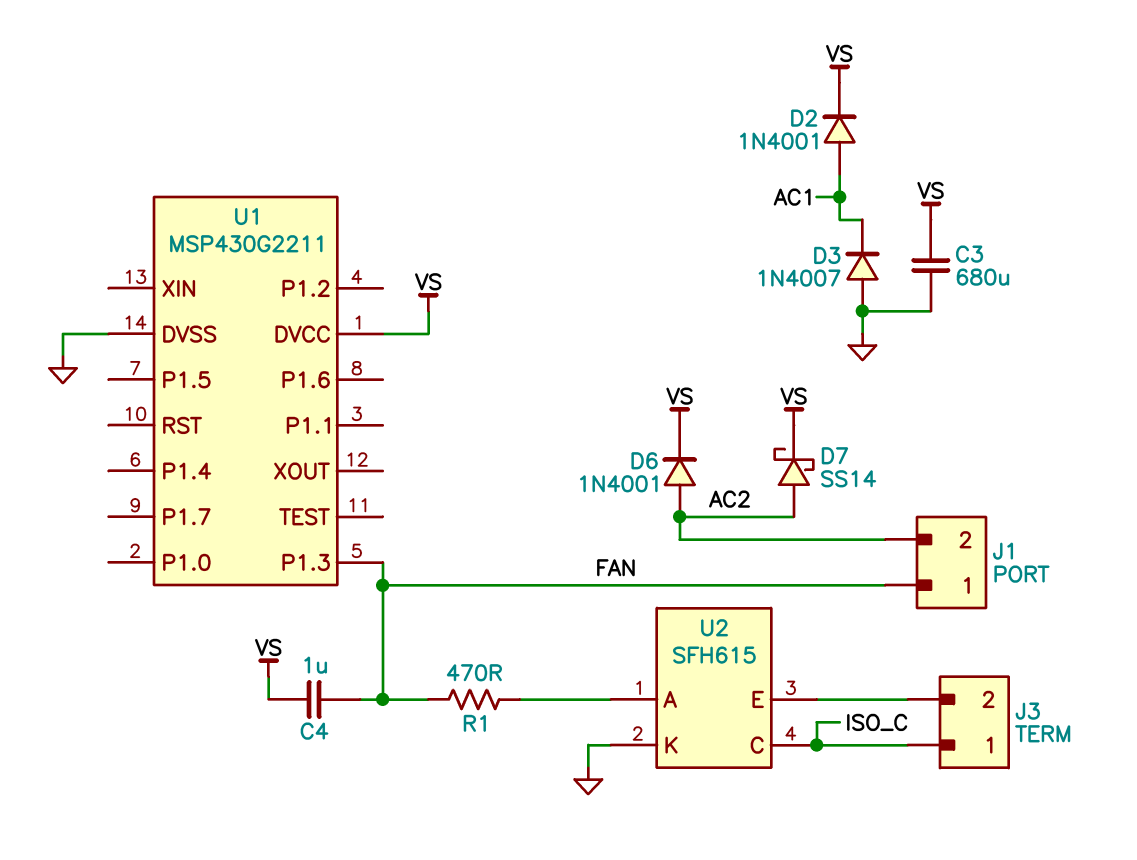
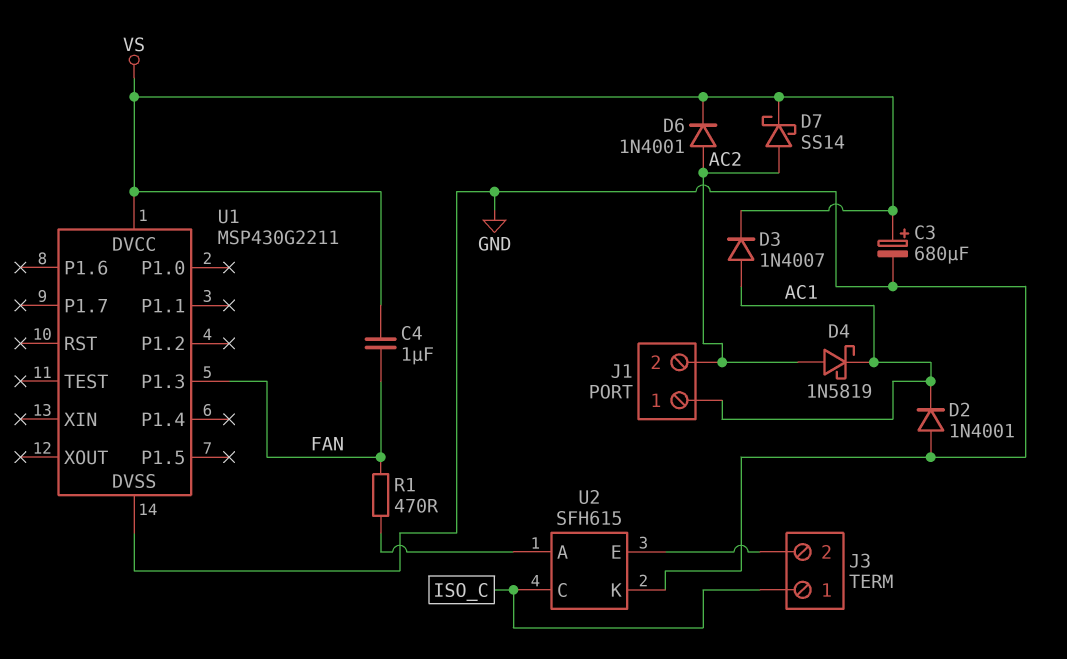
C3: 680uF (GND, VS) -> 680uF (plus VS, minus GND)
D2: diode 1N4001 (A AC1, K VS) -> diode 1N4001 (A GND, K AC1)
D3: diode 1N4007 (A GND, K AC1) -> diode 1N4007 (A AC1, K VS)
D4: none -> schottky 1N5819 (A AC2, K AC1)
J1 pin 1: FAN -> AC1

